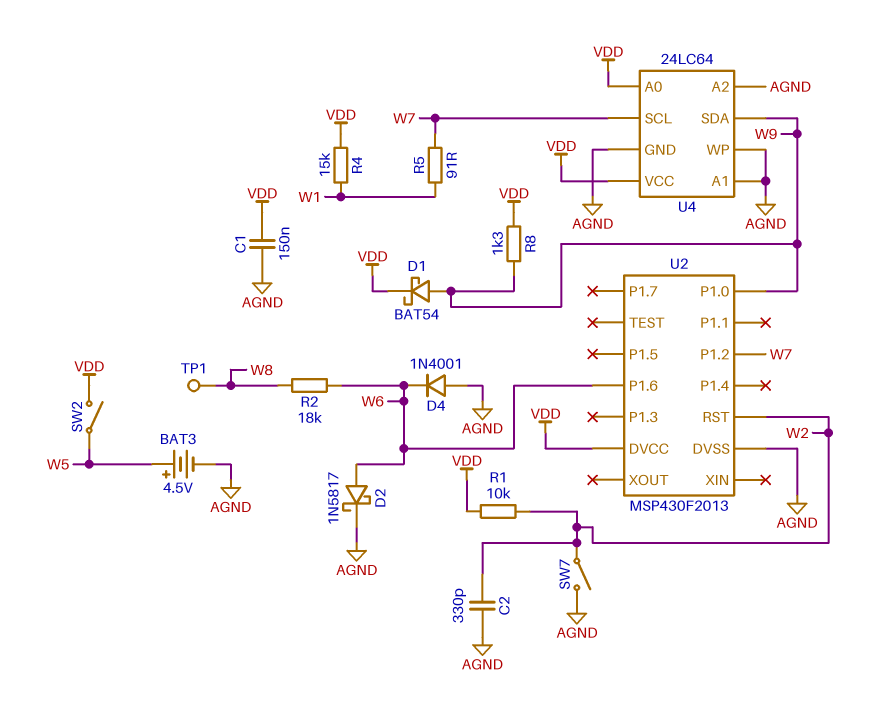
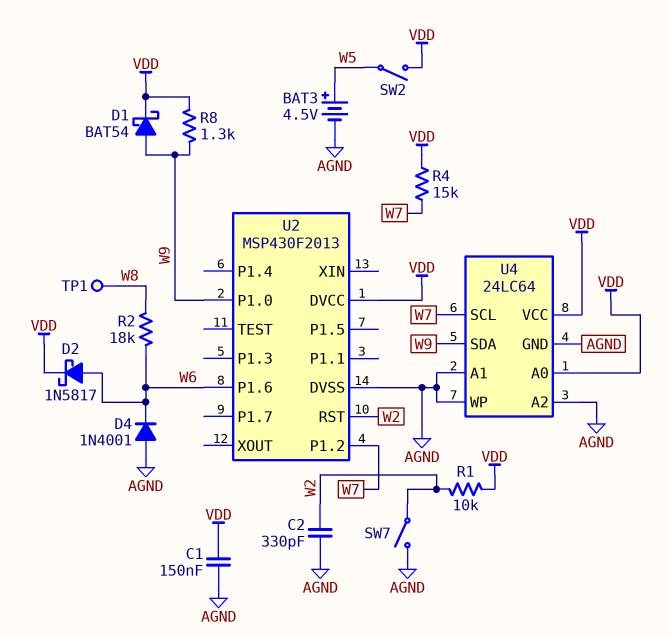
D2: schottky 1N5817 (A W6, K AGND) -> schottky 1N5817 (A W6, K VDD)
R4: 15k (VDD, W1) -> 15k (VDD, W7)
R5: 91 (W1, W7) -> none

